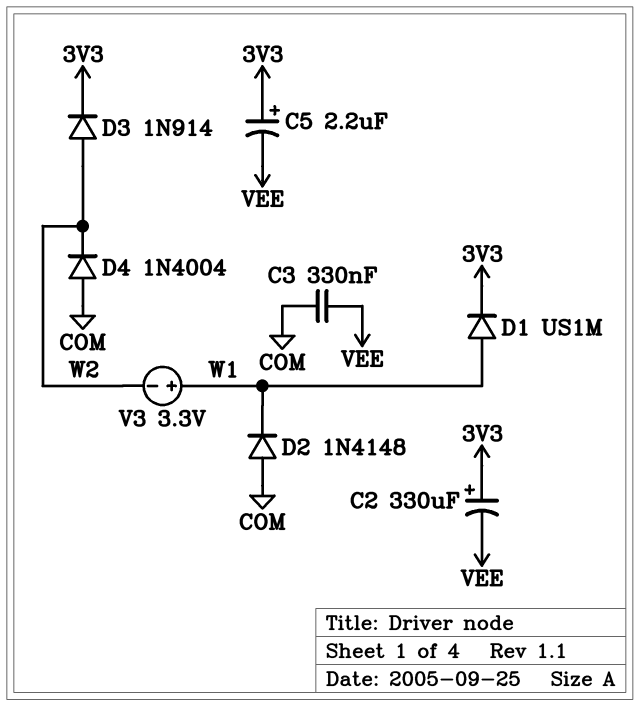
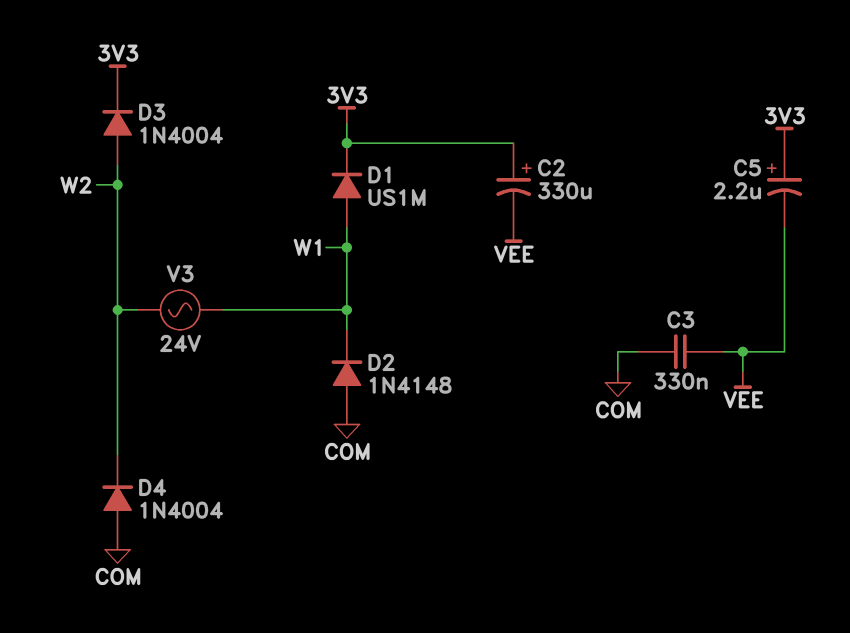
D3: diode 1N914 (A W2, K 3V3) -> diode 1N4004 (A W2, K 3V3)
V3: 3.3V (plus W1, minus W2) -> AC 24V (W1, W2)

